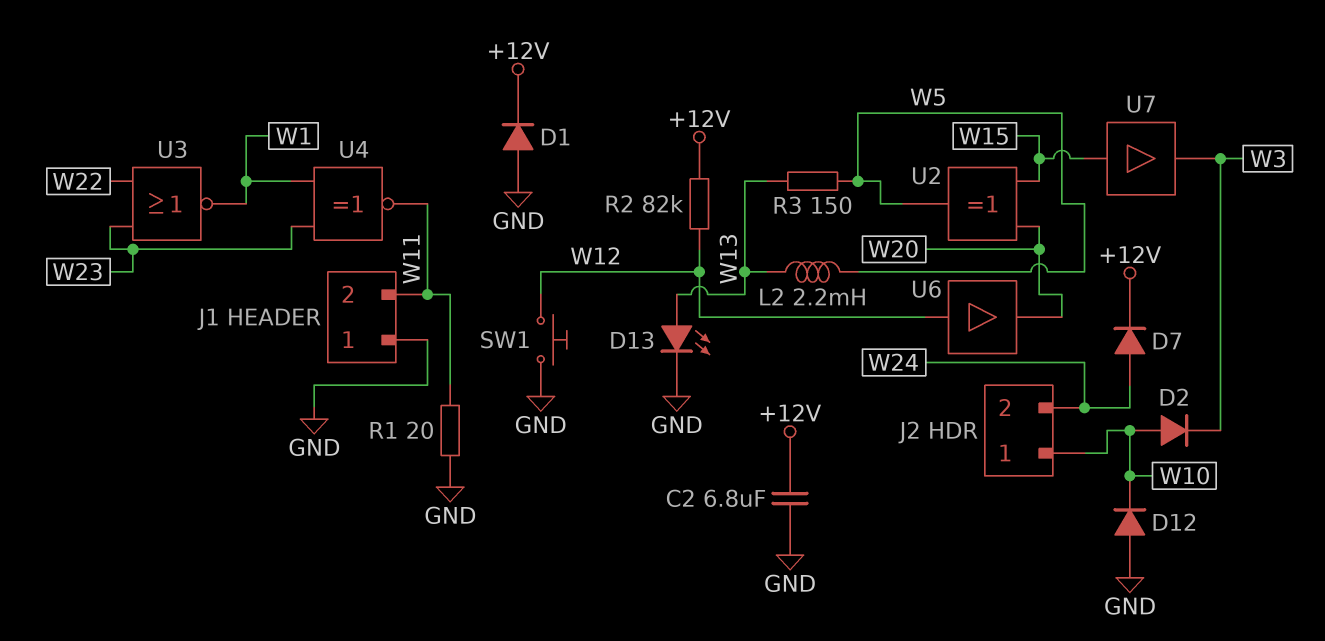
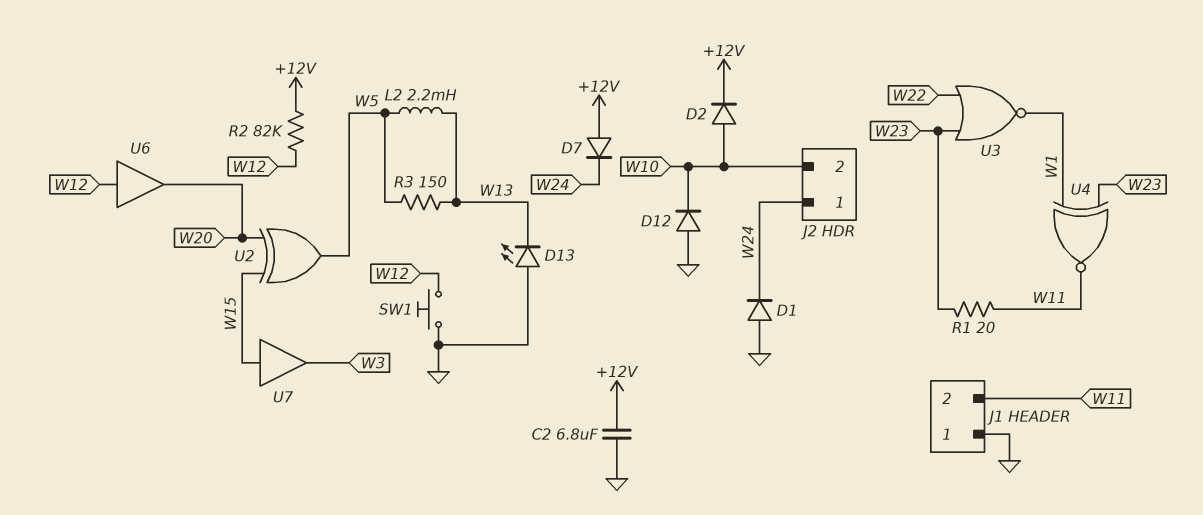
D1: diode (A GND, K +12V) -> diode (A GND, K W24)
D2: diode (A W10, K W3) -> diode (A W10, K +12V)
D7: diode (A W24, K +12V) -> diode (A +12V, K W24)
D13: LED (A W13, K GND) -> LED (A GND, K W13)
J2 pin 1: W10 -> W24
J2 pin 2: W24 -> W10
R1: 20 (GND, W11) -> 20 (W11, W23)

